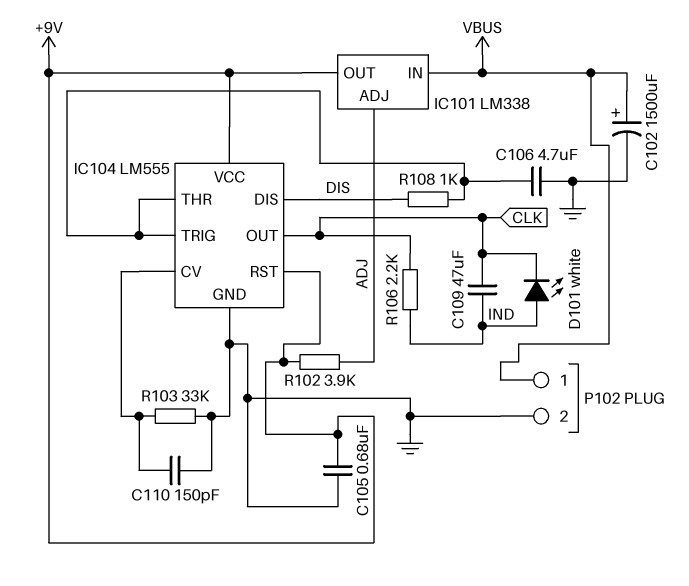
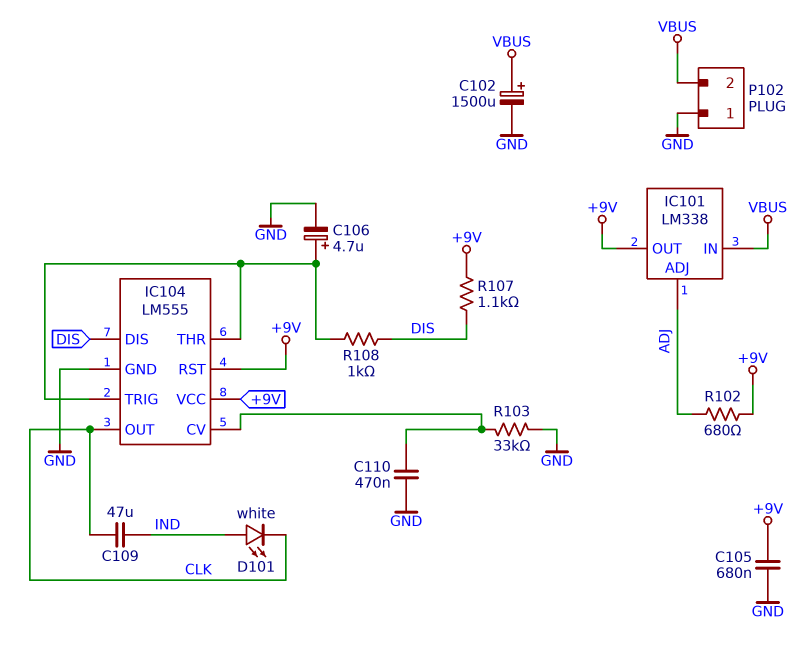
C106: 4.7uF (GND, IC104/THR) -> 4.7uF (plus IC104/THR, minus GND)
C110: 150pF (GND, IC104/CV) -> 470nF (GND, IC104/CV)
P102 pin 1: VBUS -> GND
P102 pin 2: GND -> VBUS
R102: 3.9k (+9V, ADJ) -> 680 (+9V, ADJ)
R106: 2.2k (CLK, IND) -> none
R107: none -> 1.1k (+9V, DIS)

